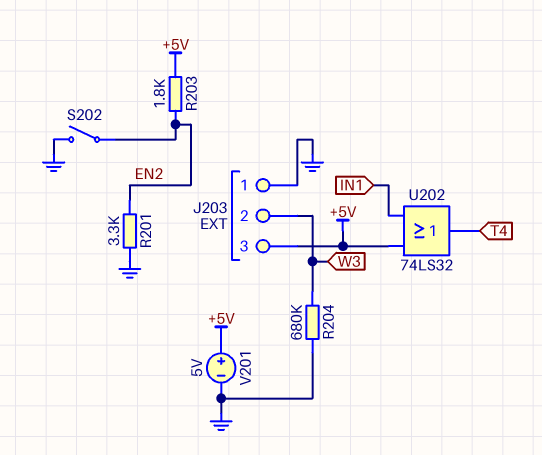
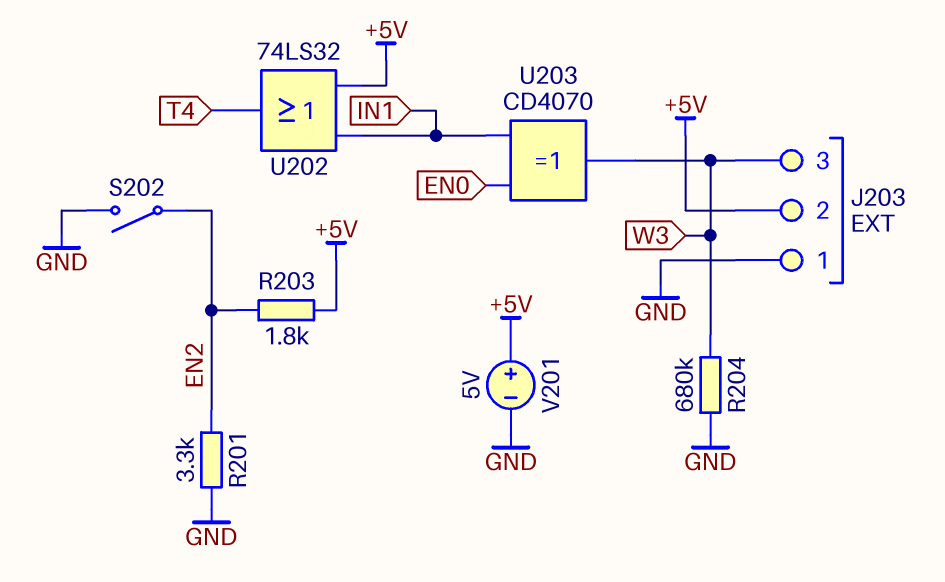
J203 pin 2: W3 -> +5V
J203 pin 3: +5V -> W3
U203: none -> XOR CD4070 (in EN0, in IN1, out W3)

